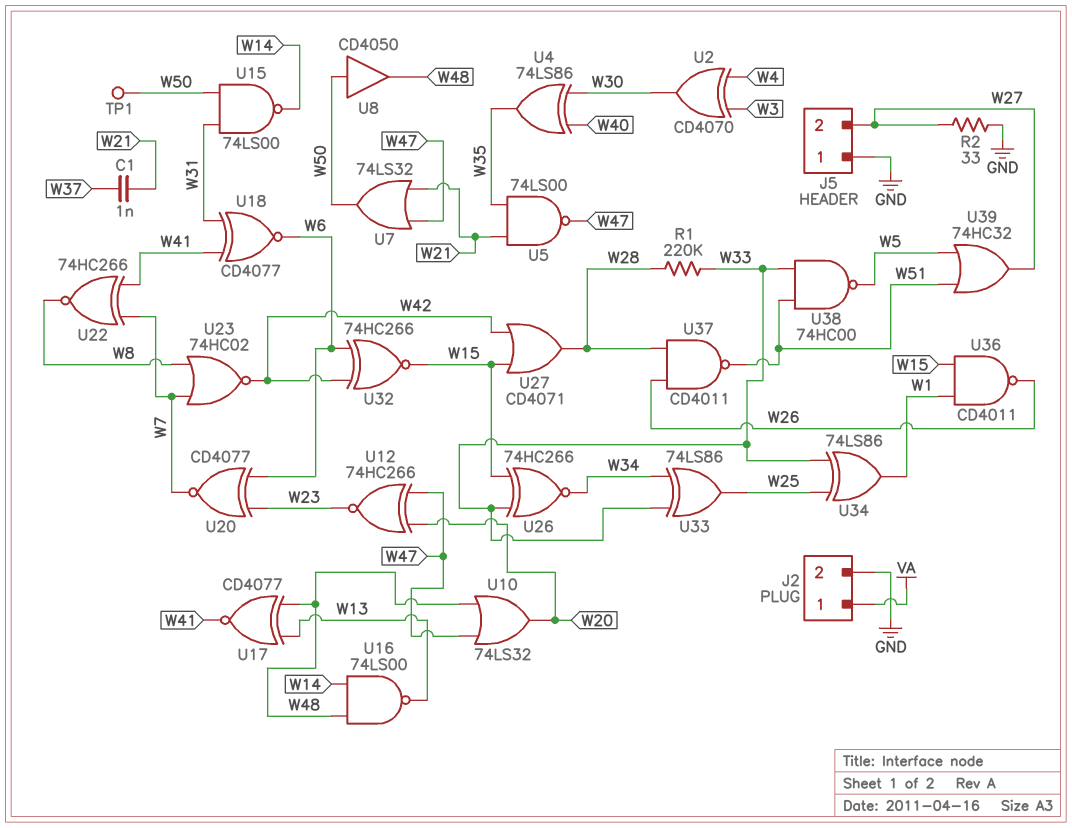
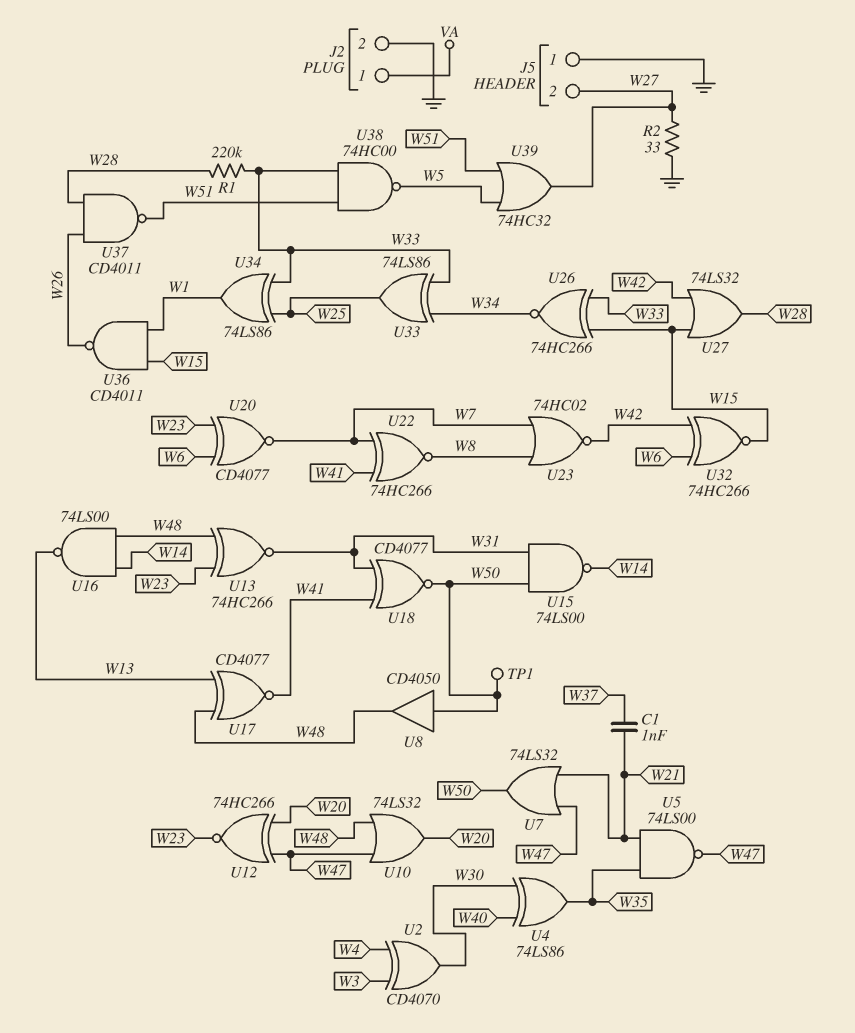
U13: none -> XNOR 74HC266 (in W23, in W48, out W31)
U18: XNOR CD4077 (in W31, in W41, out W6) -> XNOR CD4077 (in W31, in W41, out W50)
U27: OR CD4071 (in W15, in W42, out W28) -> OR 74LS32 (in W15, in W42, out W28)

